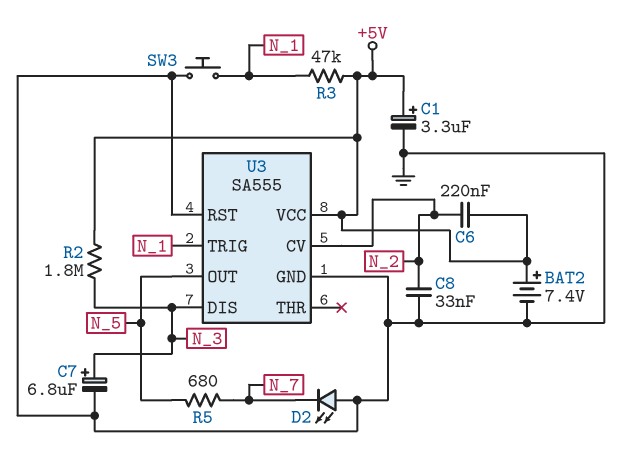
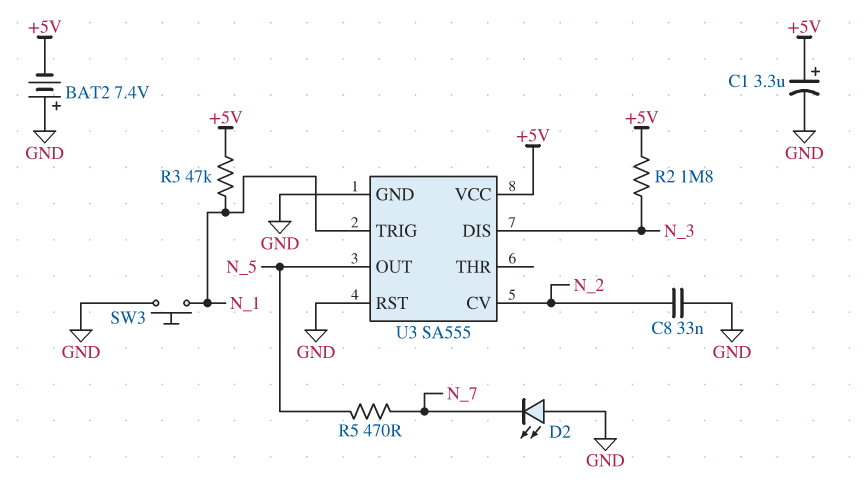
BAT2: 7.4V (plus +5V, minus GND) -> 7.4V (plus GND, minus +5V)
C6: 220nF (+5V, N_2) -> none
C7: 6.8uF (plus N_3, minus GND) -> none
R5: 680 (N_5, N_7) -> 470 (N_5, N_7)

